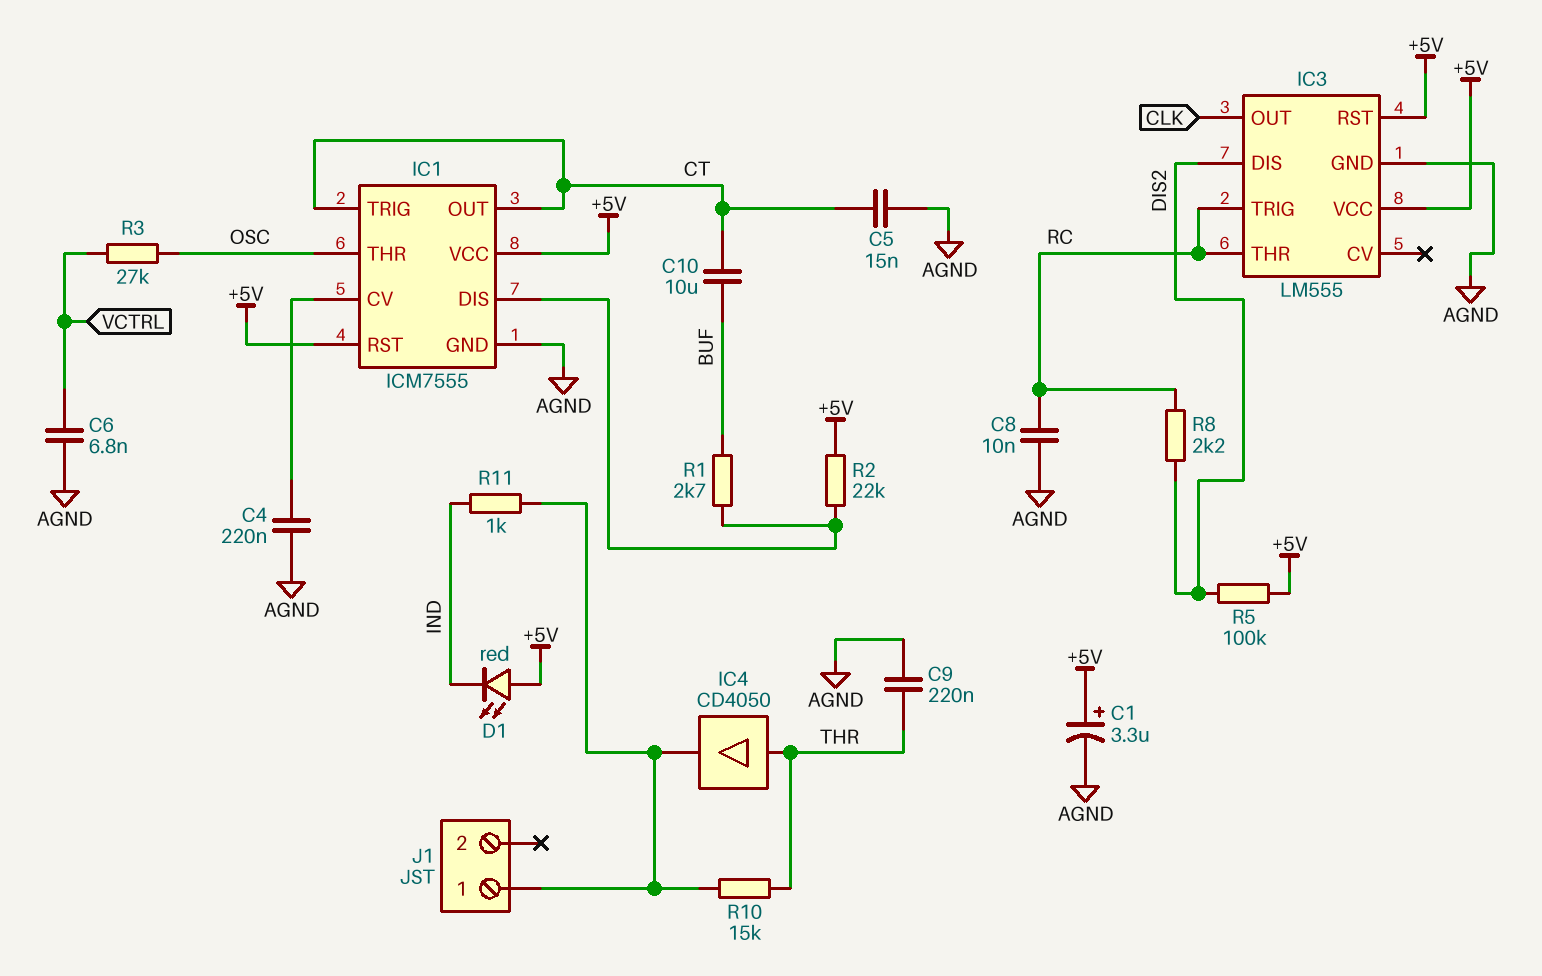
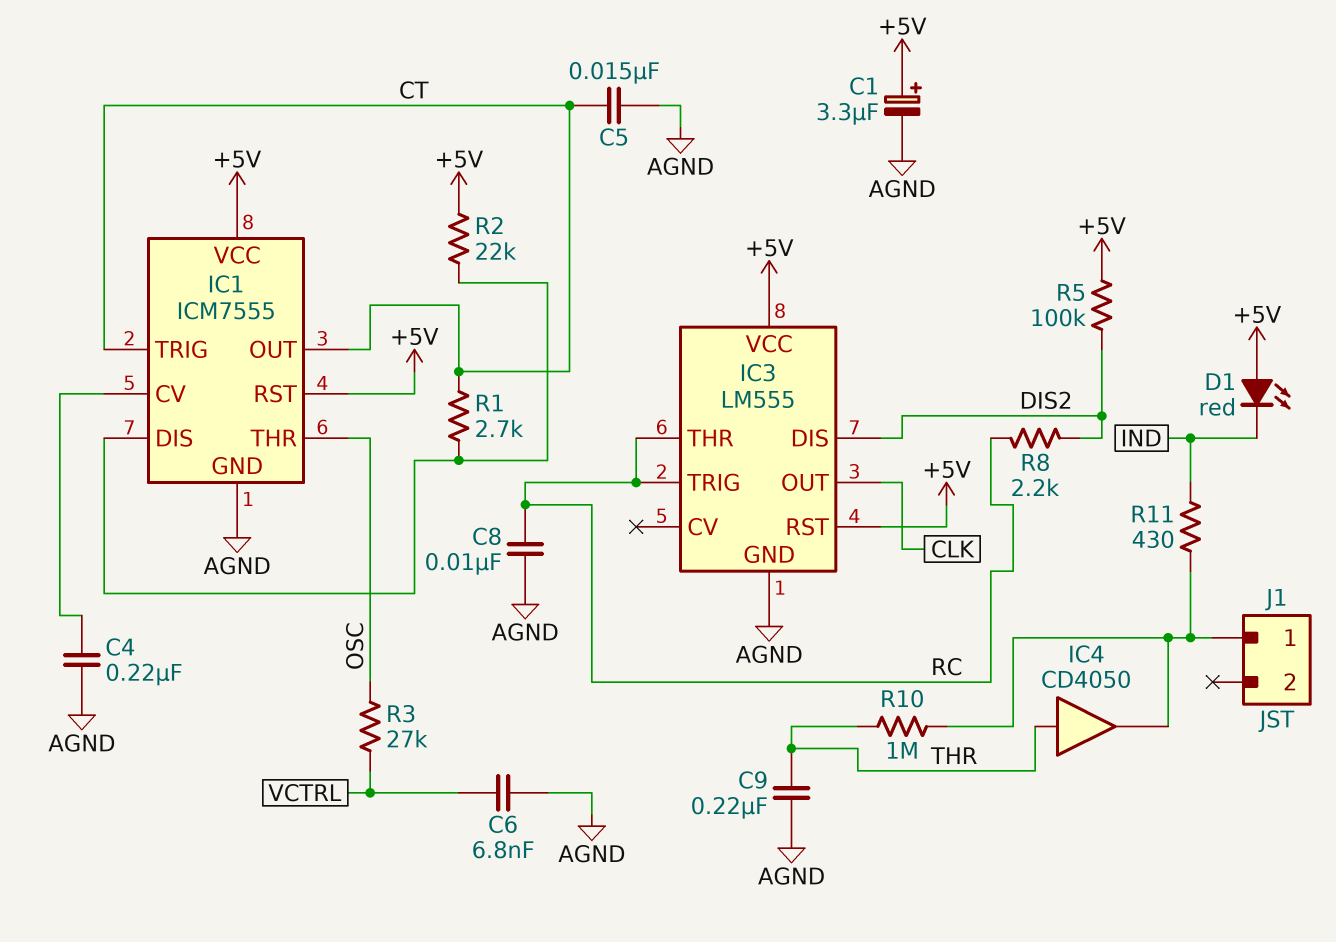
C10: 10uF (BUF, CT) -> none
R1: 2.7k (BUF, IC1/DIS) -> 2.7k (CT, IC1/DIS)
R10: 15k (J1/1, THR) -> 1M (J1/1, THR)
R11: 1k (IND, J1/1) -> 430 (IND, J1/1)

